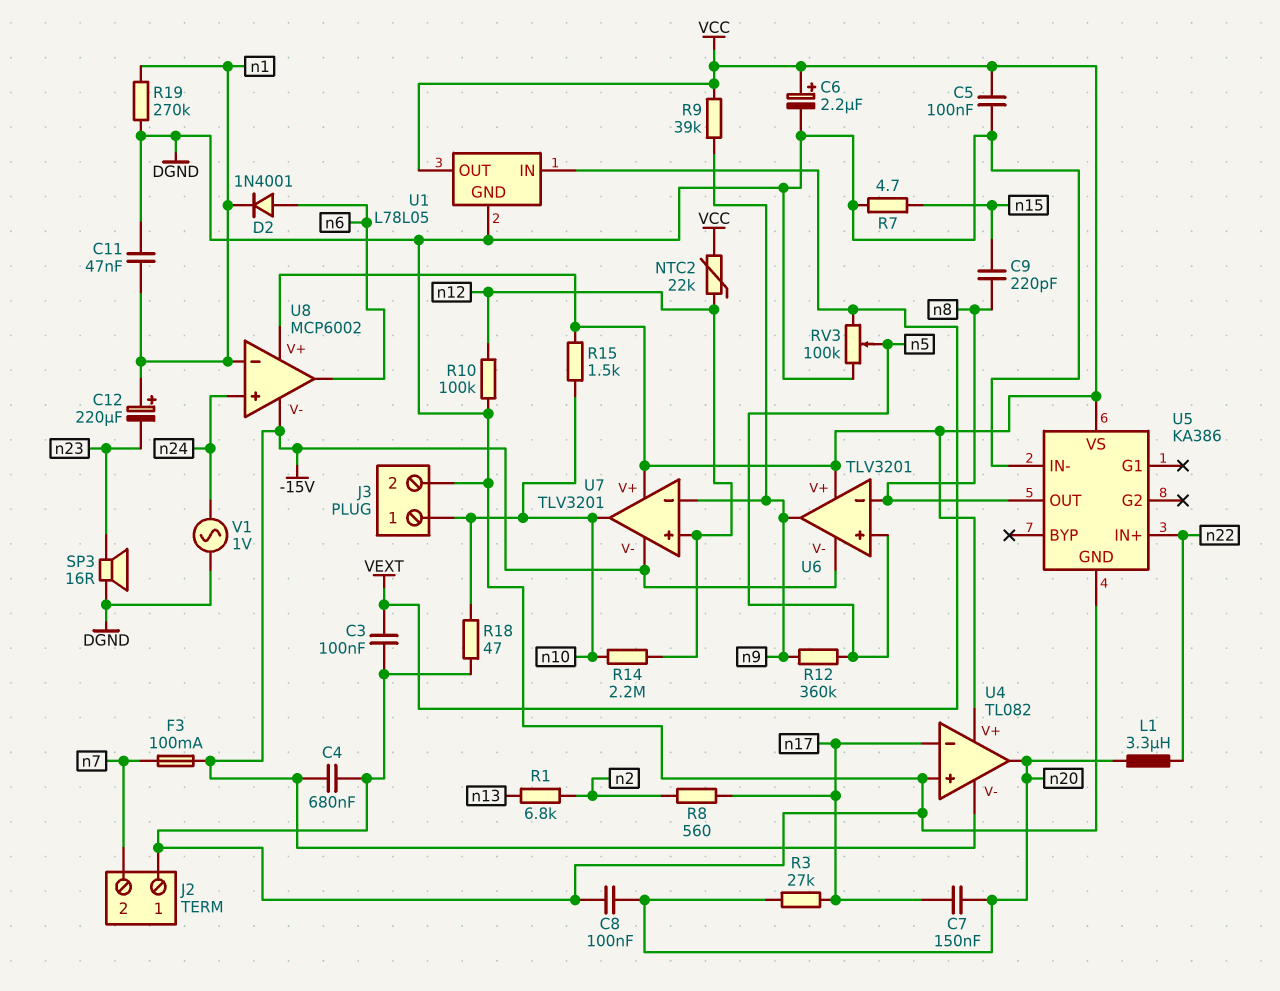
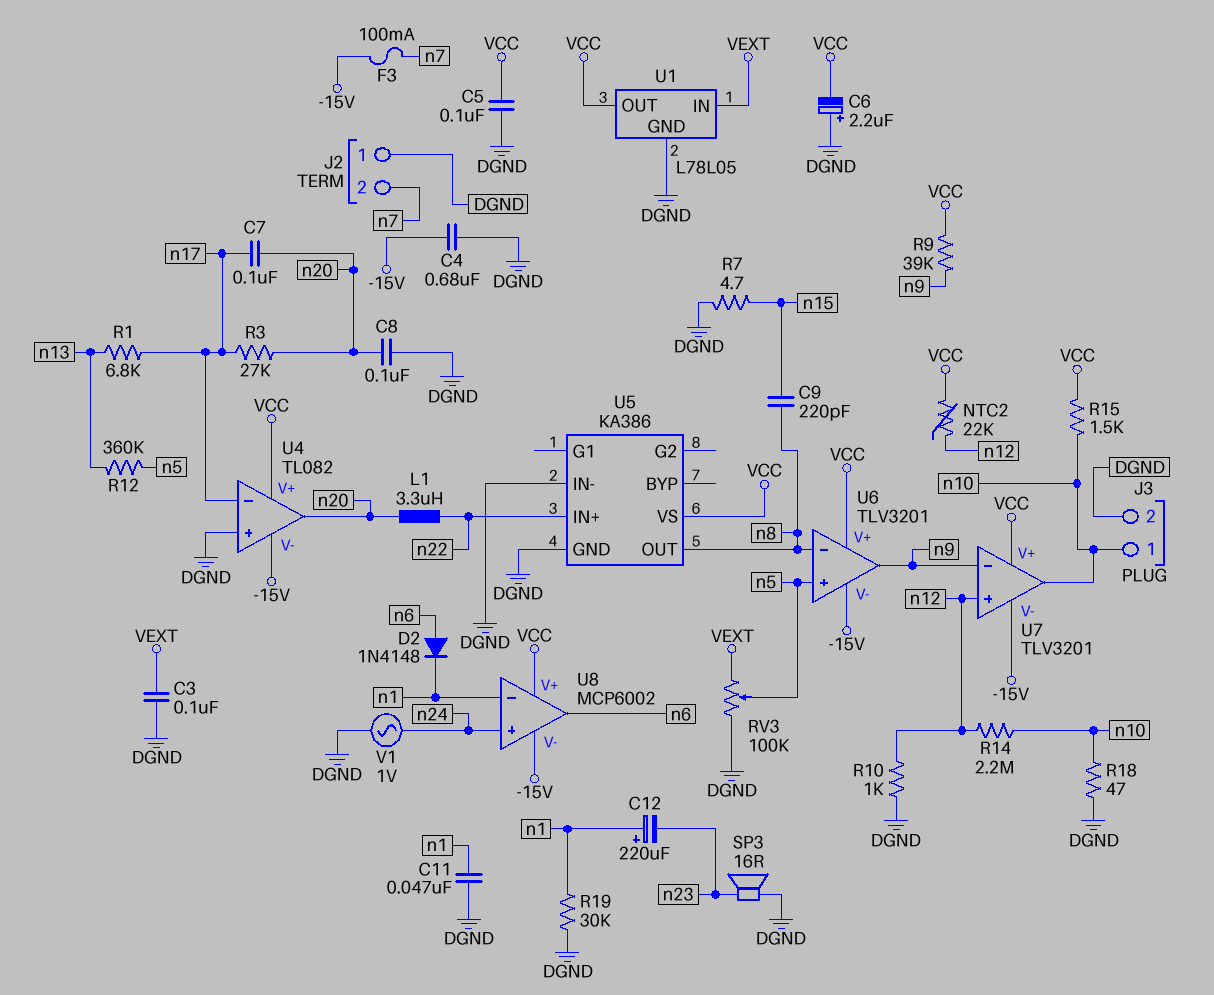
C6: 2.2uF (plus VCC, minus DGND) -> 2.2uF (plus DGND, minus VCC)
C7: 150nF (n17, n20) -> 100nF (n17, n20)
D2: diode 1N4001 (A n6, K n1) -> diode 1N4148 (A n6, K n1)
R1: 6.8k (n2, n13) -> 6.8k (n13, n17)
R8: 560 (n2, n17) -> none
R10: 100k (DGND, n12) -> 1k (DGND, n12)
R12: 360k (n5, n9) -> 360k (n5, n13)
R19: 270k (DGND, n1) -> 30k (DGND, n1)

